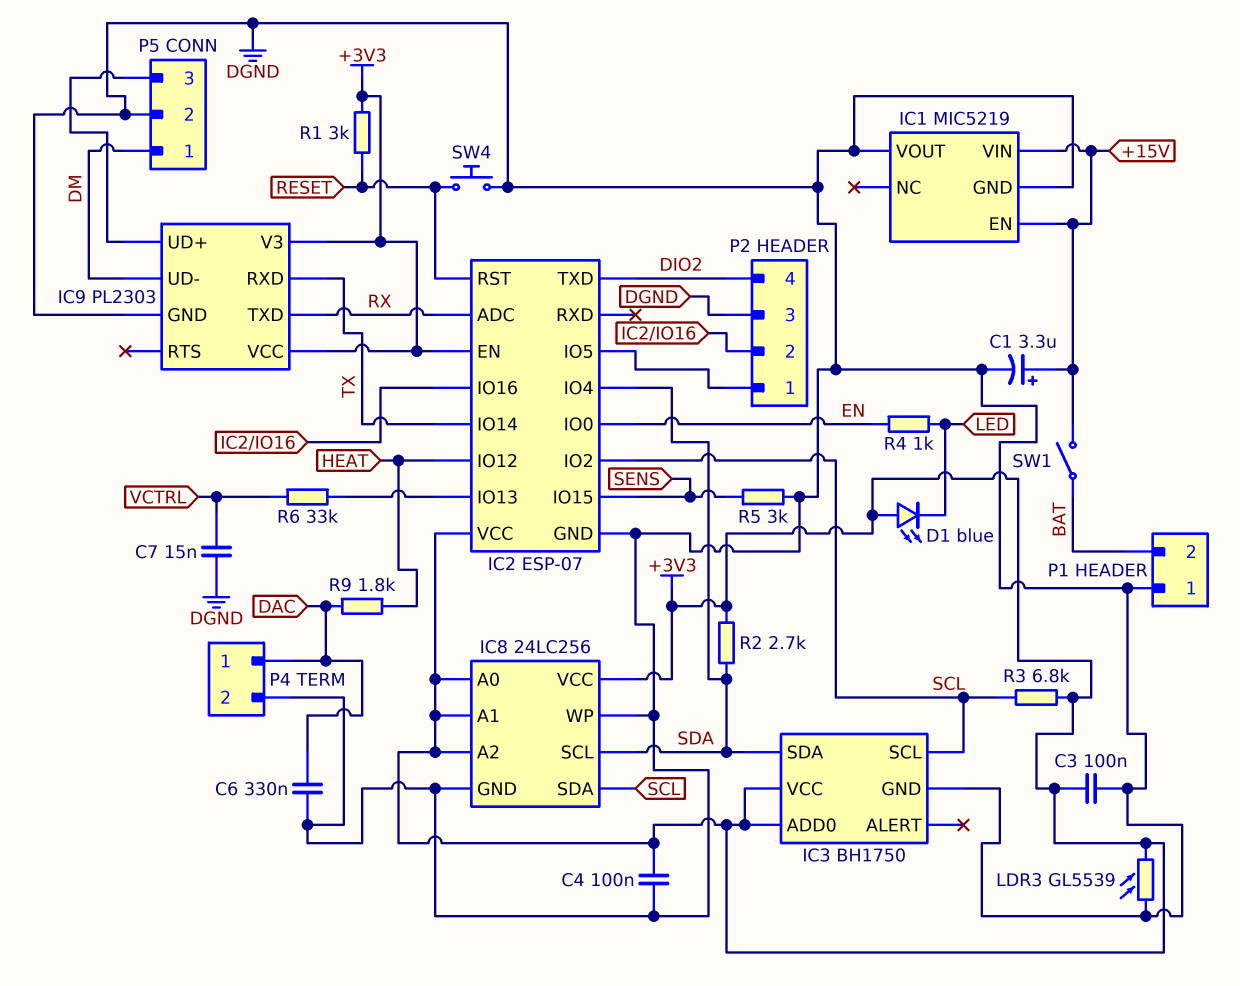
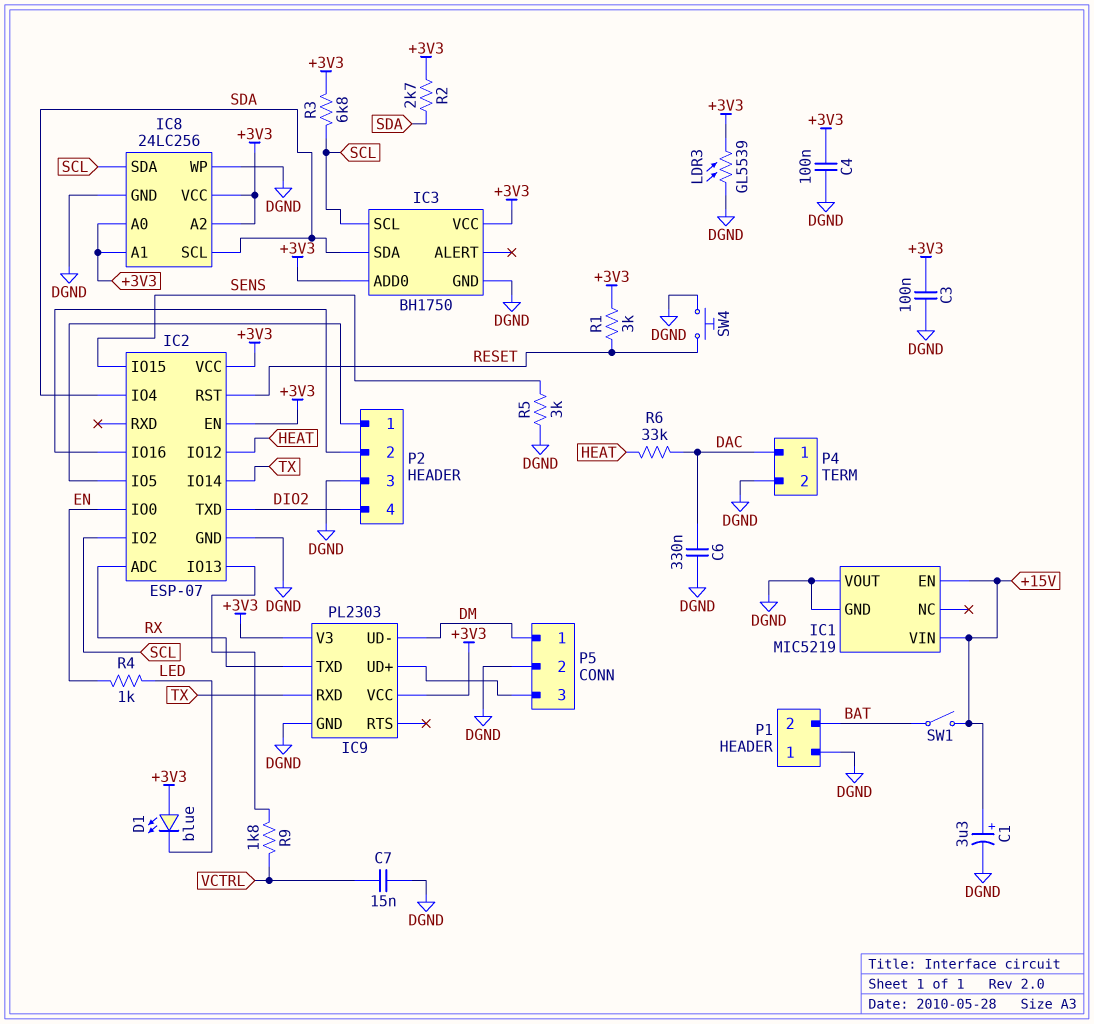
R6: 33k (IC2/IO13, VCTRL) -> 33k (DAC, HEAT)
R9: 1.8k (DAC, HEAT) -> 1.8k (IC2/IO13, VCTRL)

